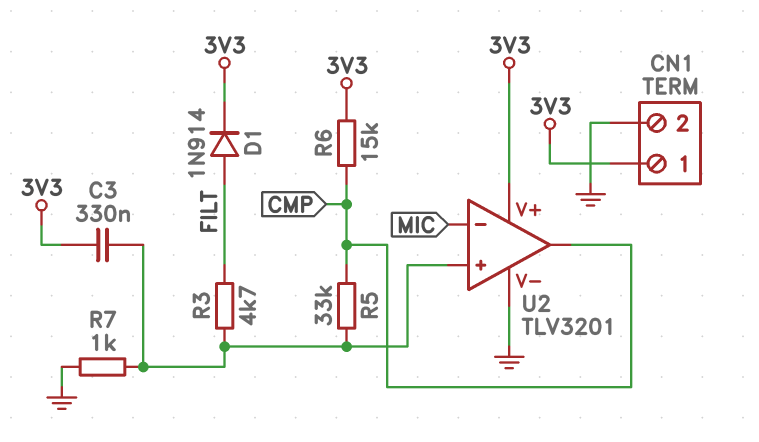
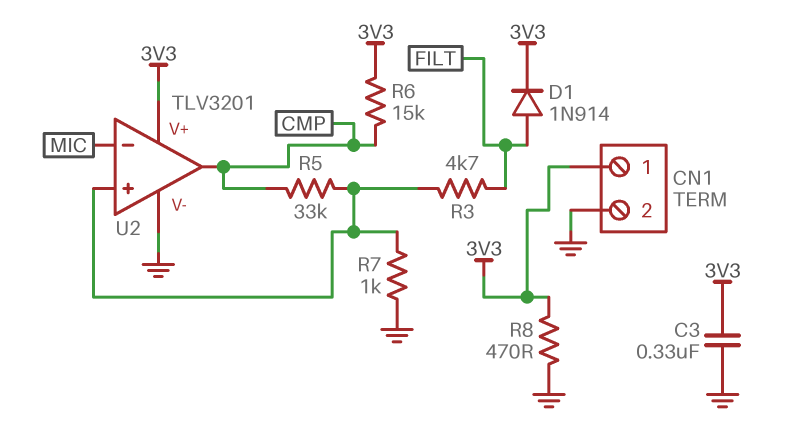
C3: 330nF (3V3, U2/in+) -> 330nF (3V3, GND)
R8: none -> 470 (3V3, GND)

